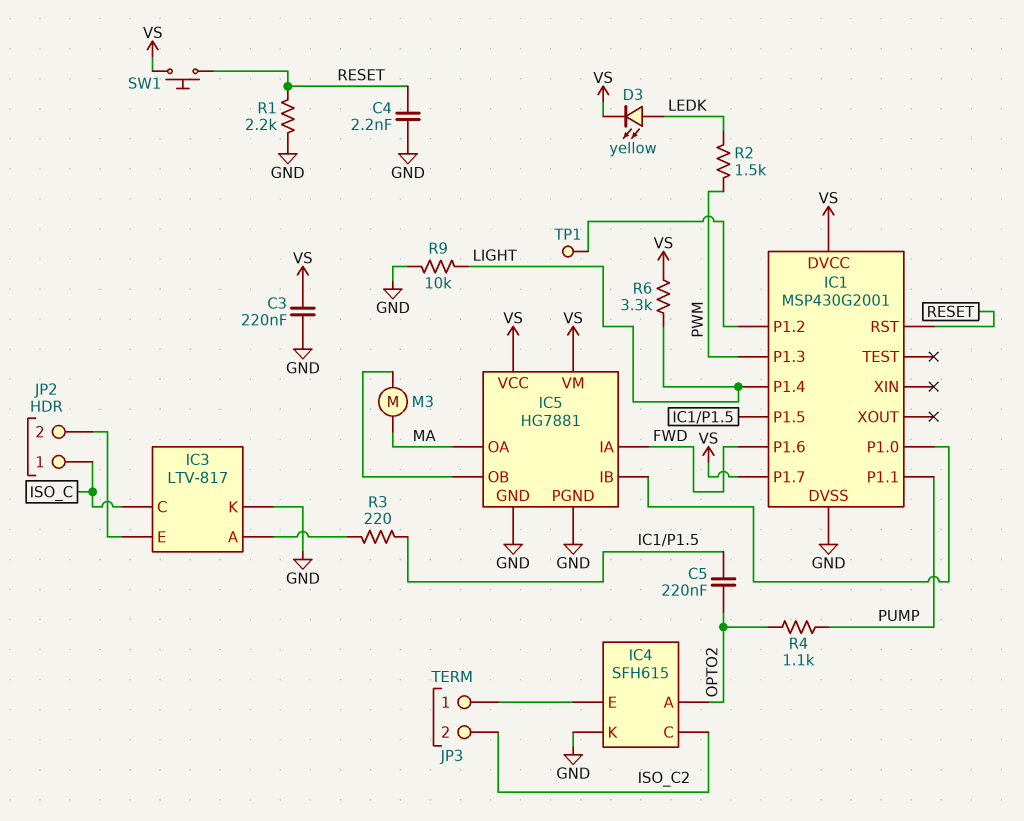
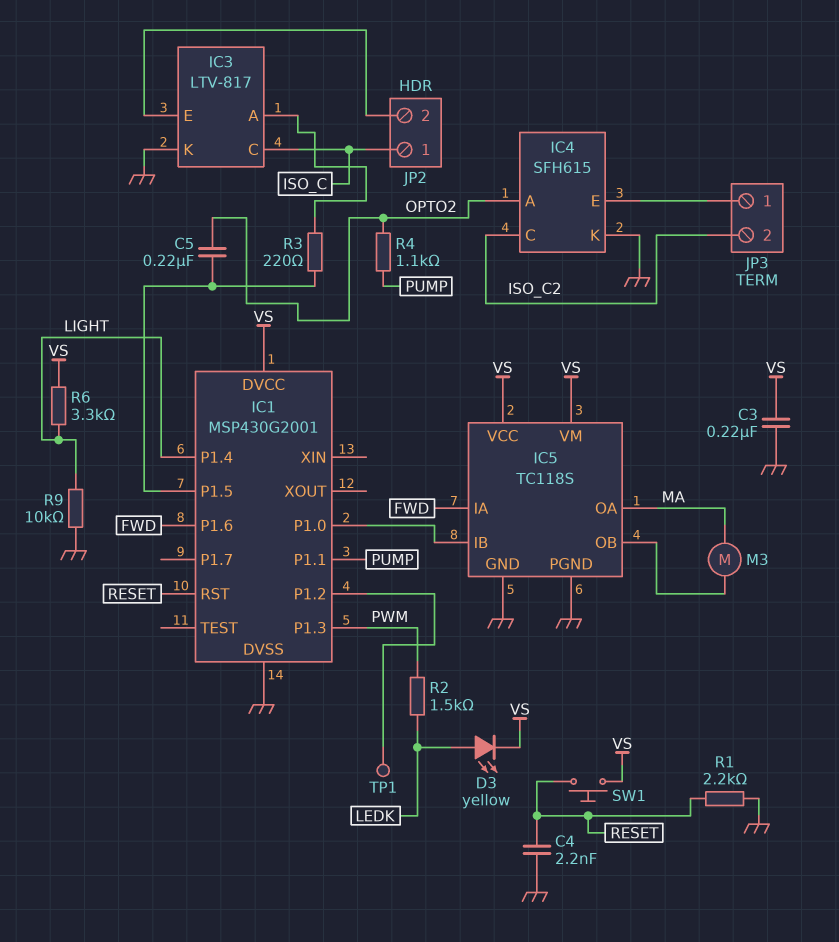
IC1 pin P1.7: VS -> none
IC5: HG7881 -> TC118S

